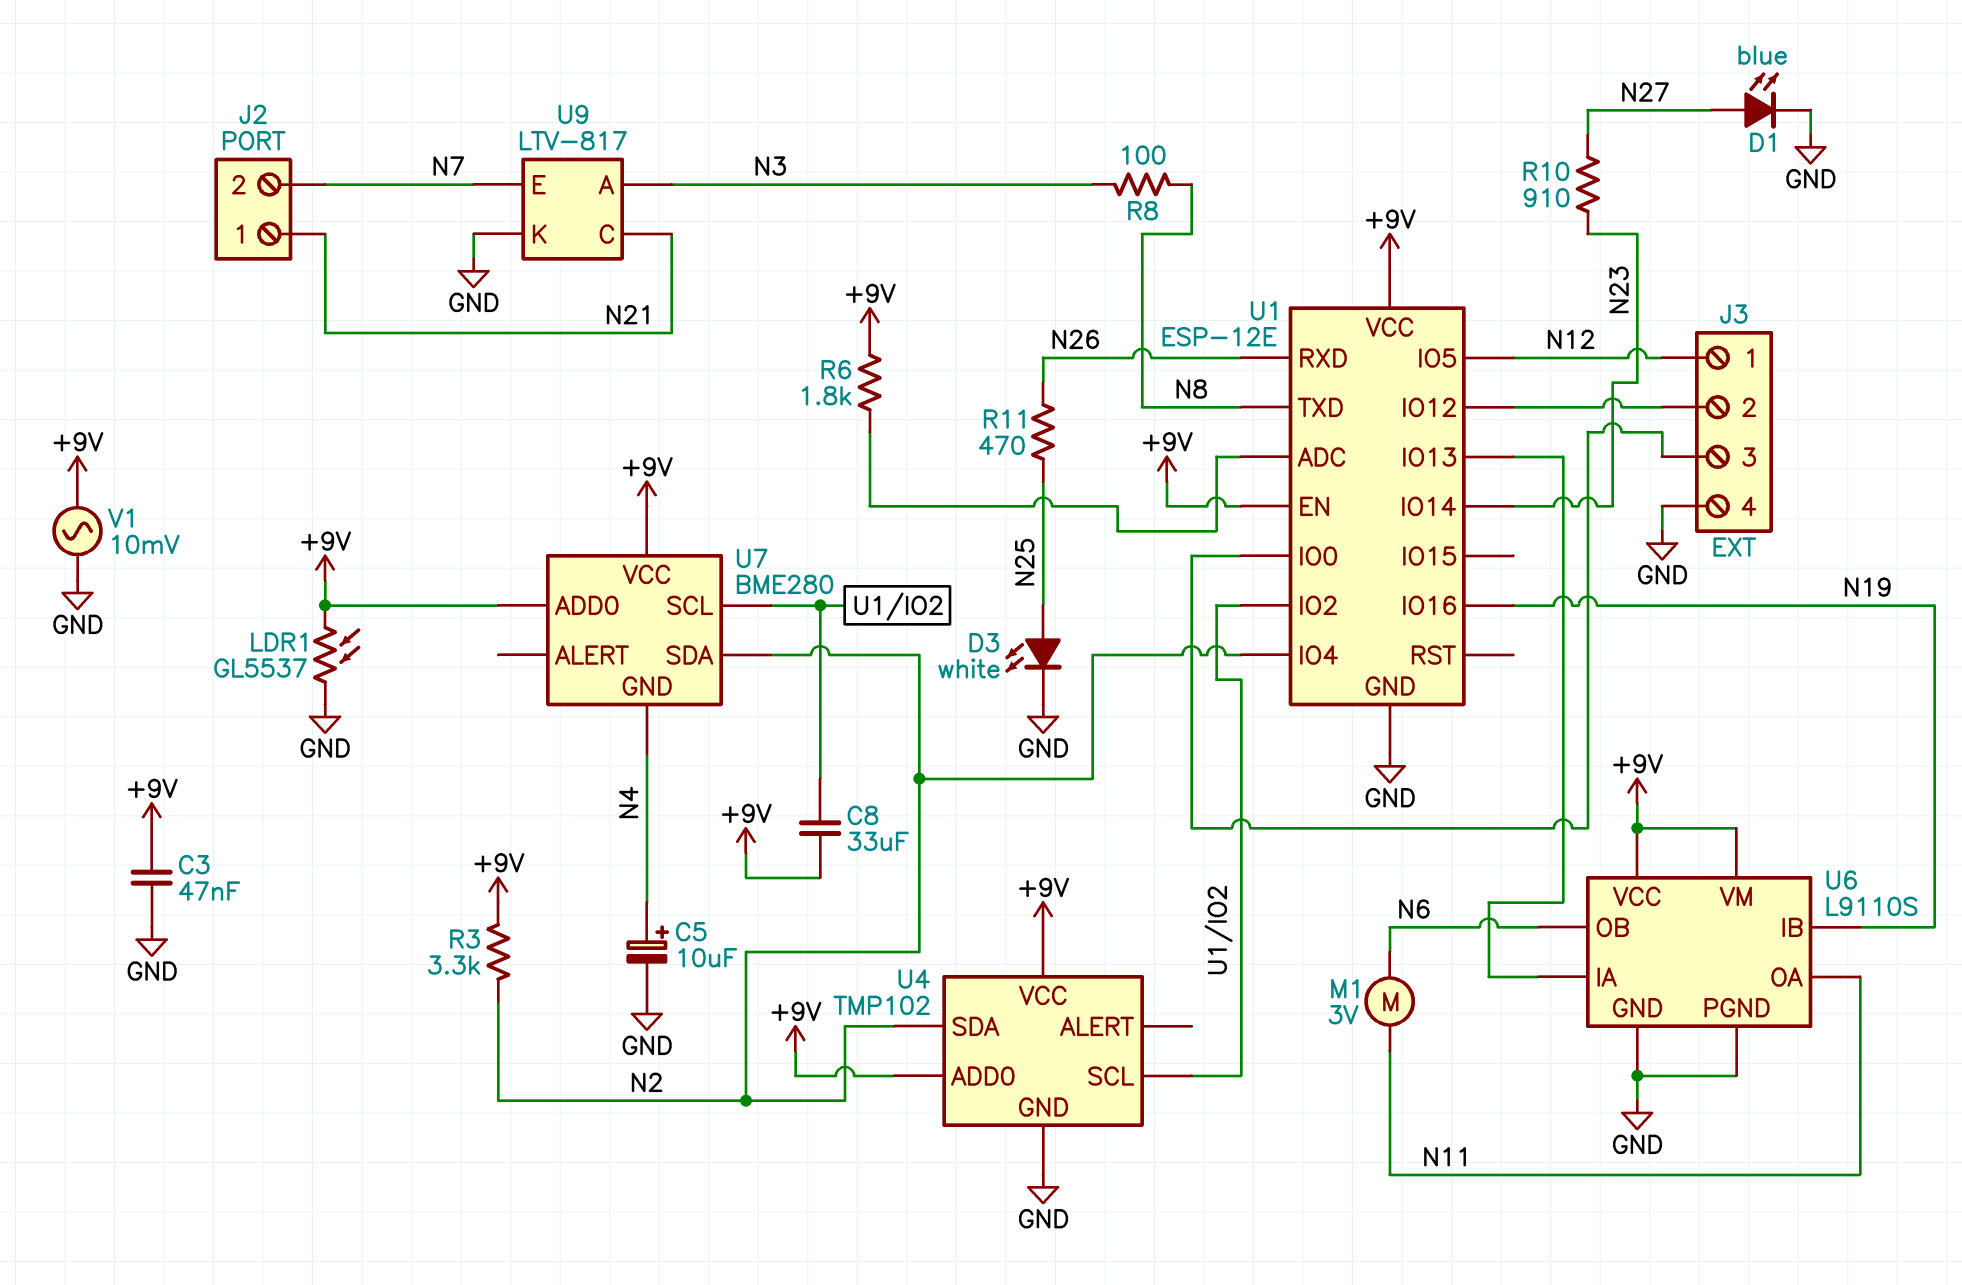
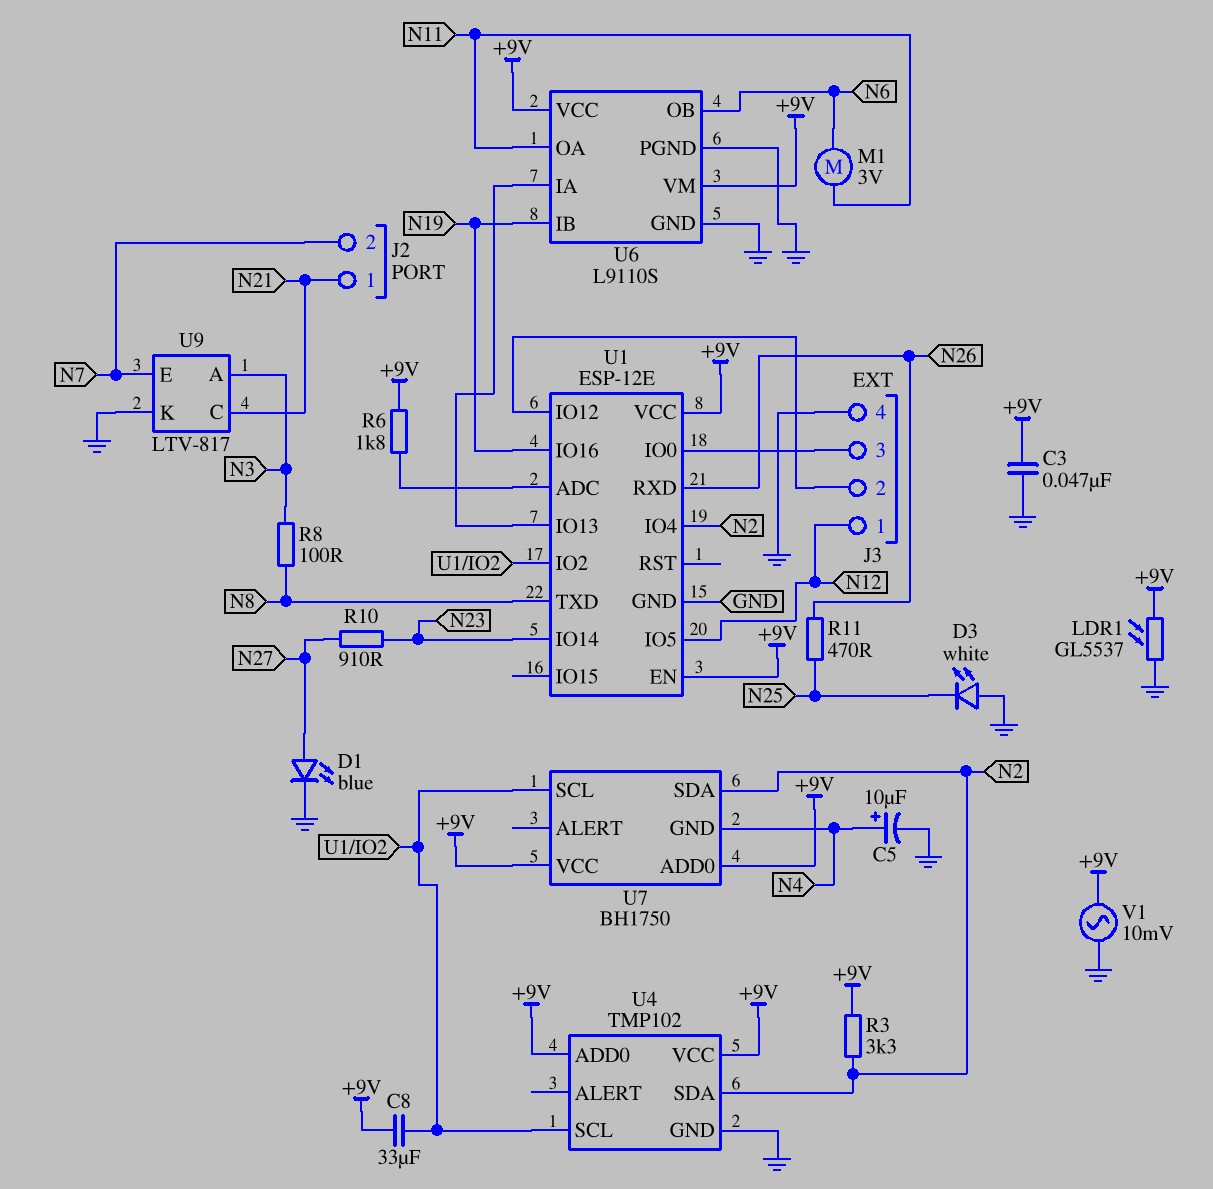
D3: LED white (A N25, K GND) -> LED white (A GND, K N25)
U7: BME280 -> BH1750

